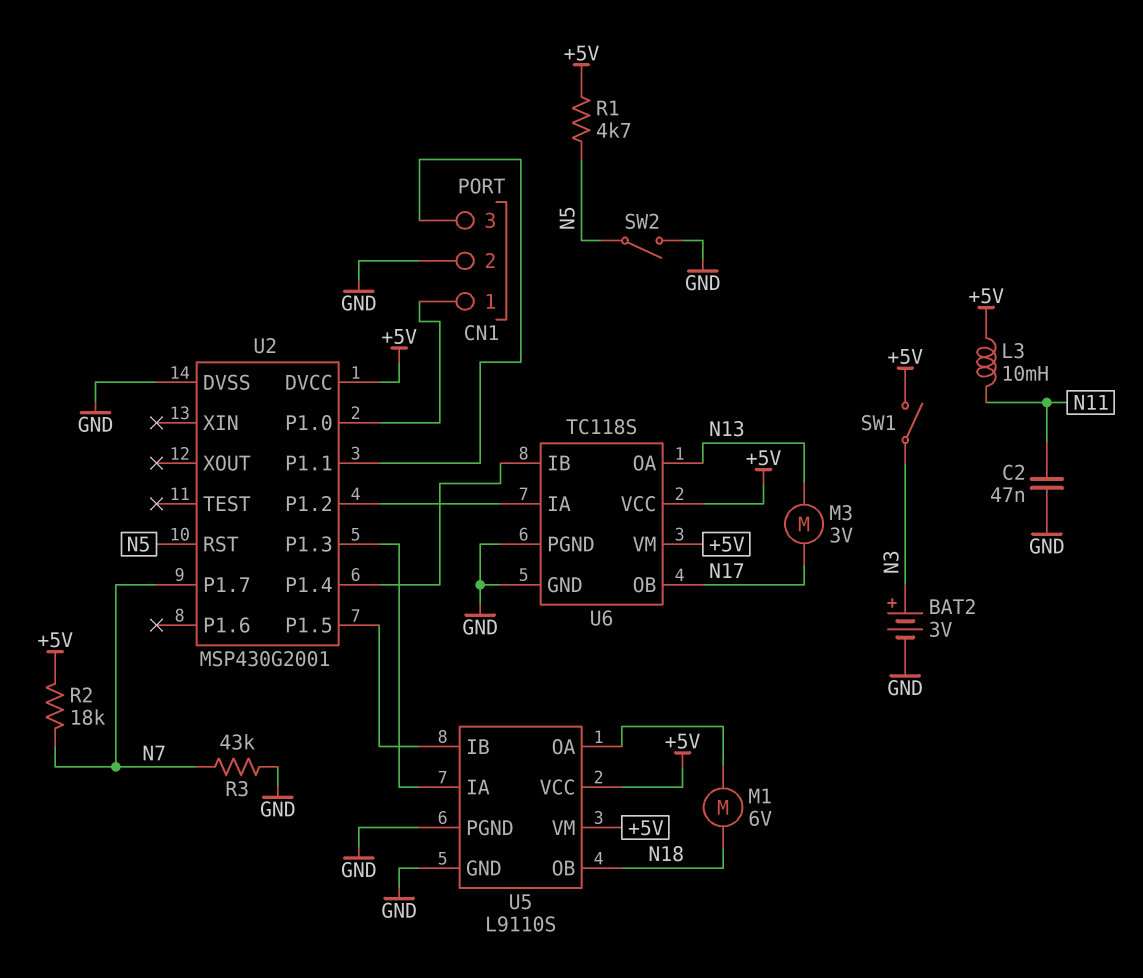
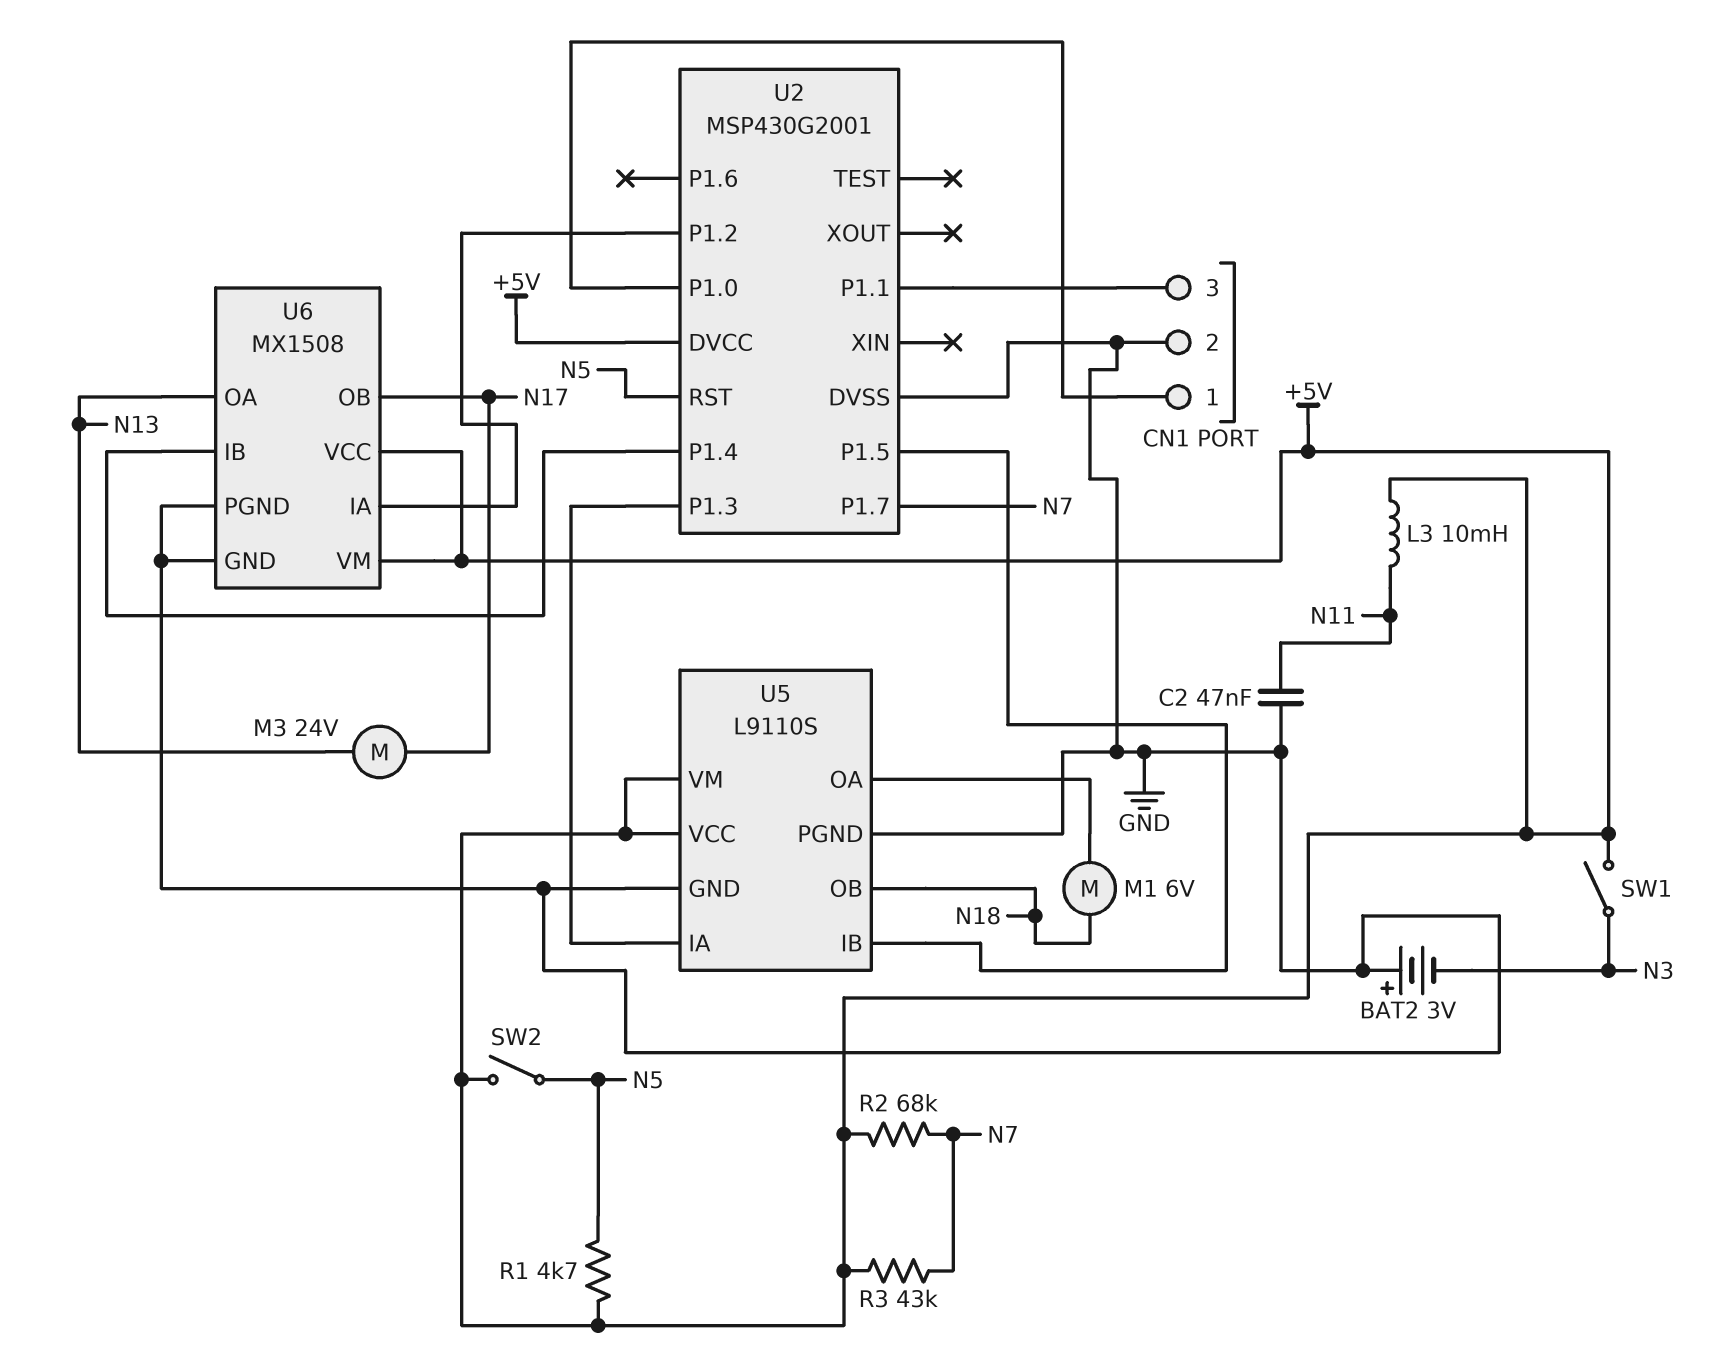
BAT2: 3V (plus N3, minus GND) -> 3V (plus GND, minus N3)
M3: motor 3V (N13, N17) -> motor 24V (N13, N17)
R2: 18k (+5V, N7) -> 68k (+5V, N7)
R3: 43k (GND, N7) -> 43k (+5V, N7)
SW2: switch (GND, N5) -> switch (+5V, N5)
U6: TC118S -> MX1508

